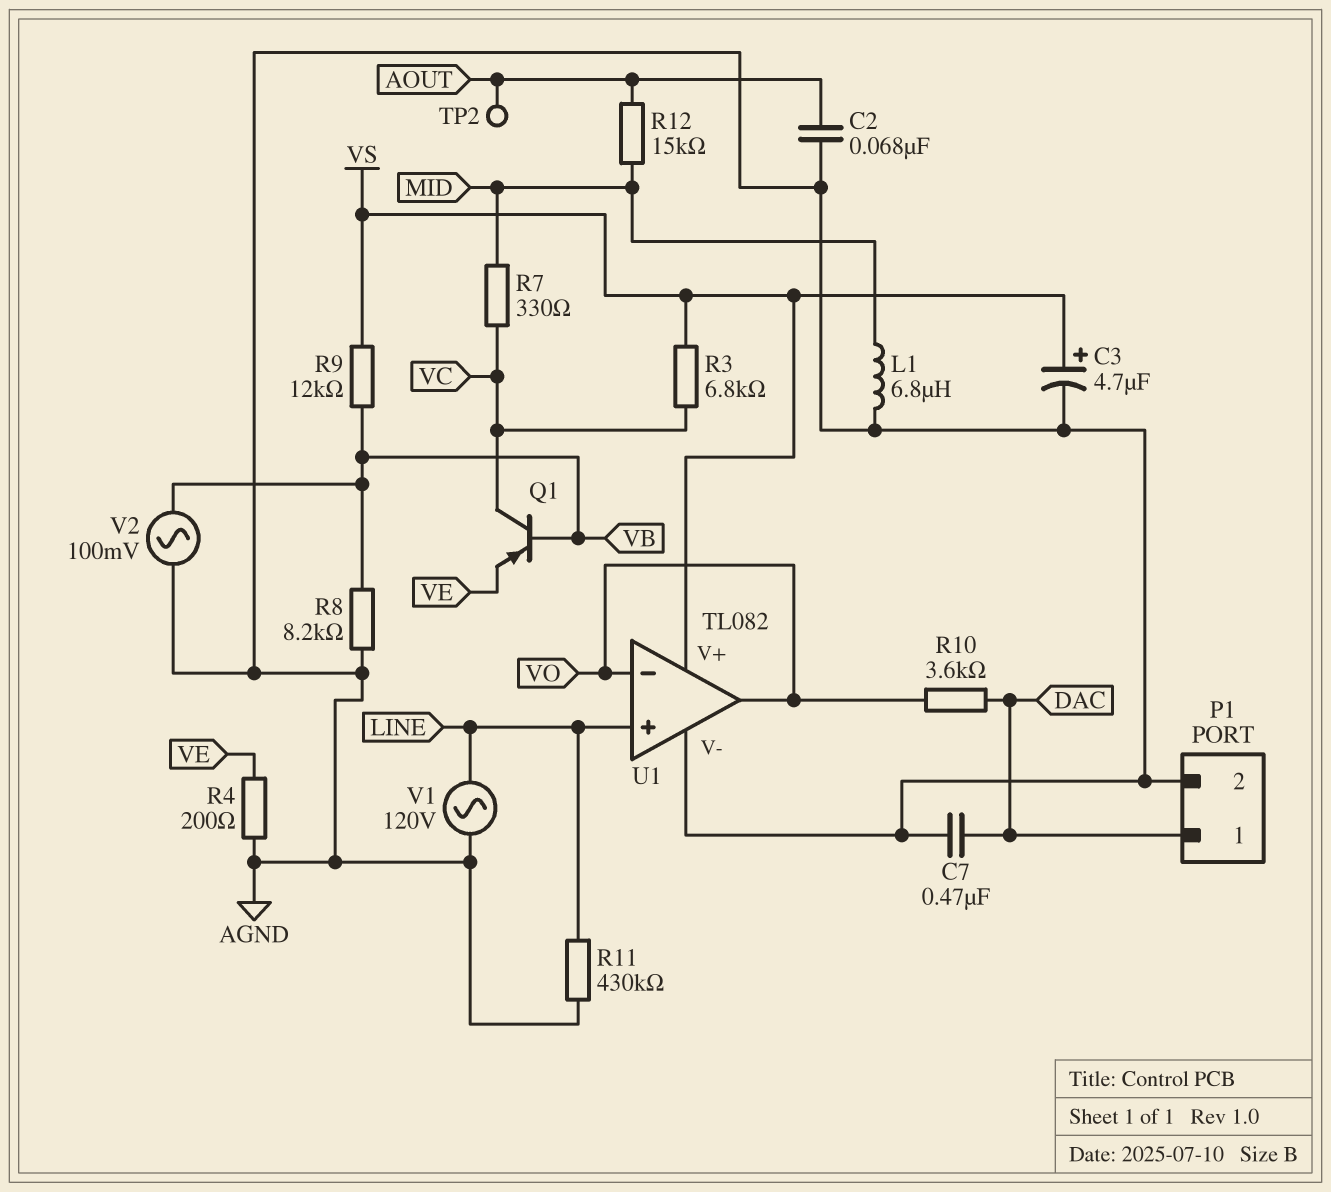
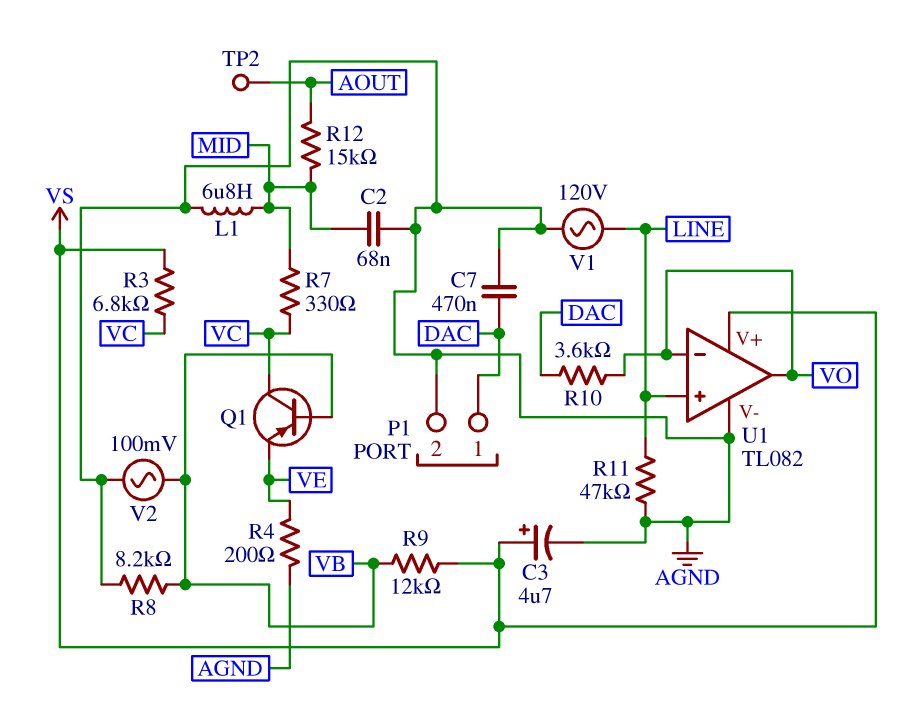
C2: 68nF (AGND, AOUT) -> 68nF (AGND, MID)
R11: 430k (AGND, LINE) -> 47k (AGND, LINE)

